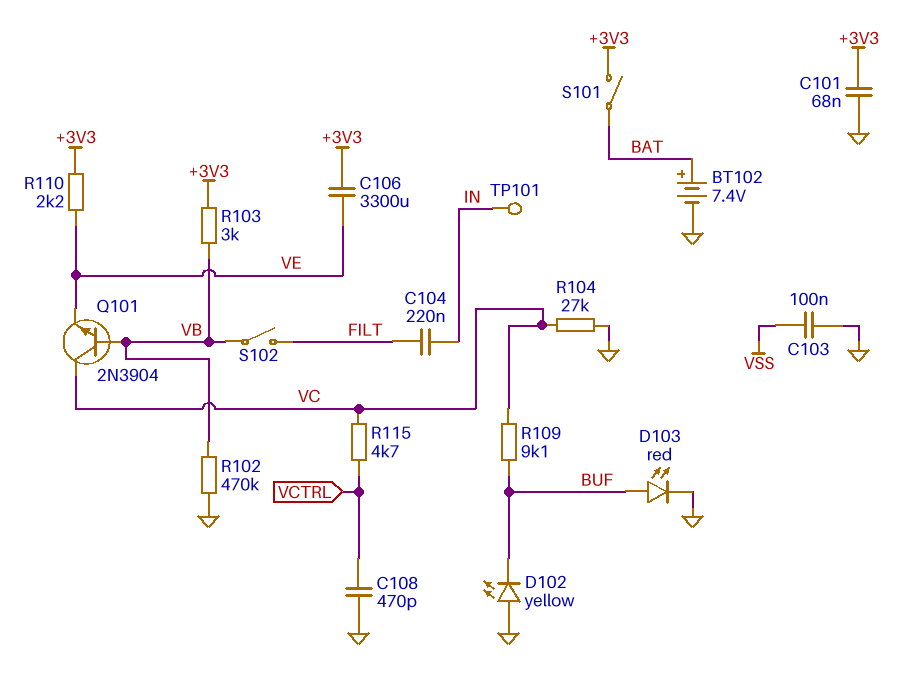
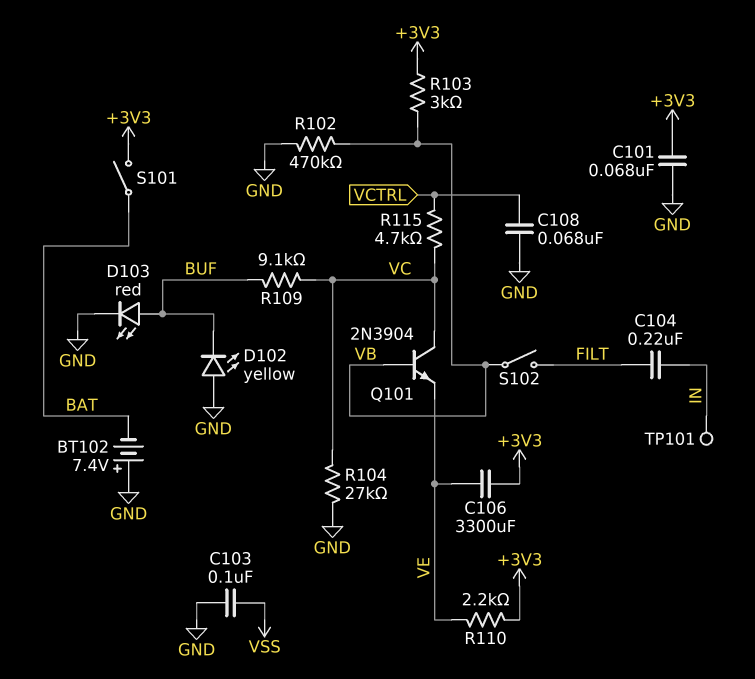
BT102: 7.4V (plus BAT, minus GND) -> 7.4V (plus GND, minus BAT)
C108: 470pF (GND, VCTRL) -> 68nF (GND, VCTRL)

